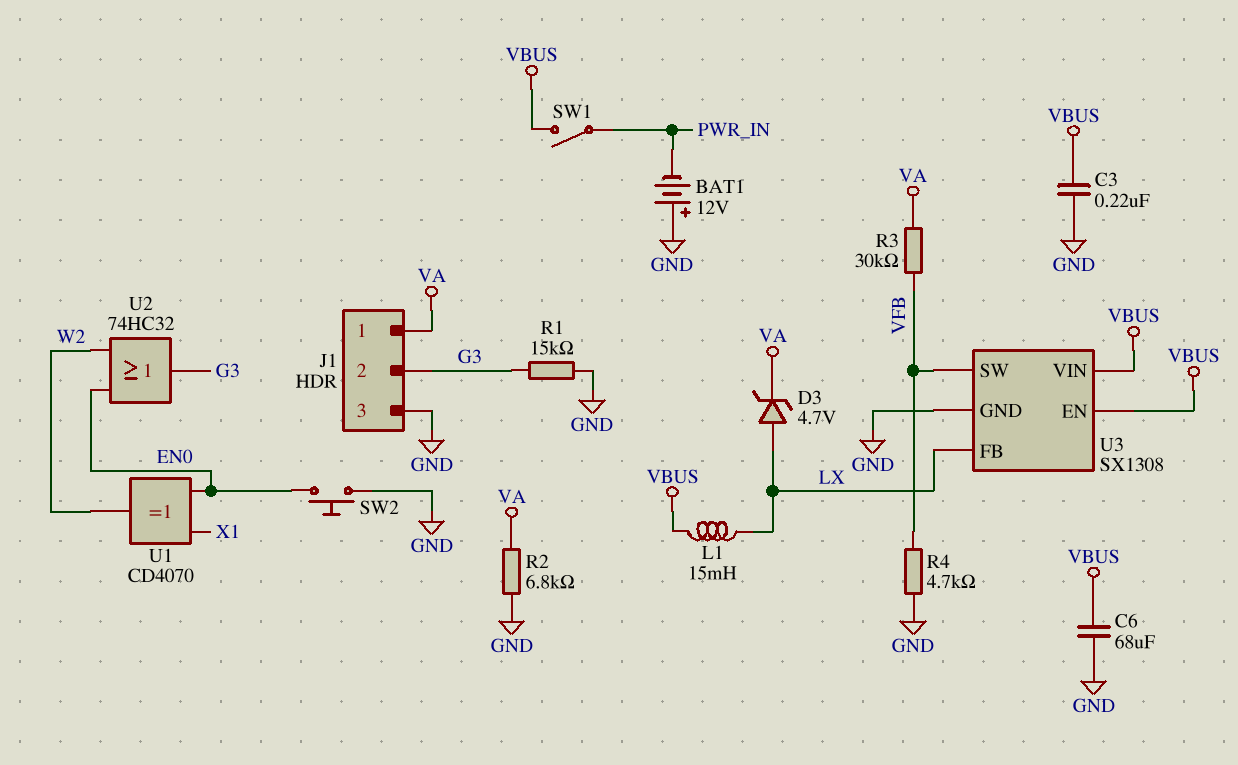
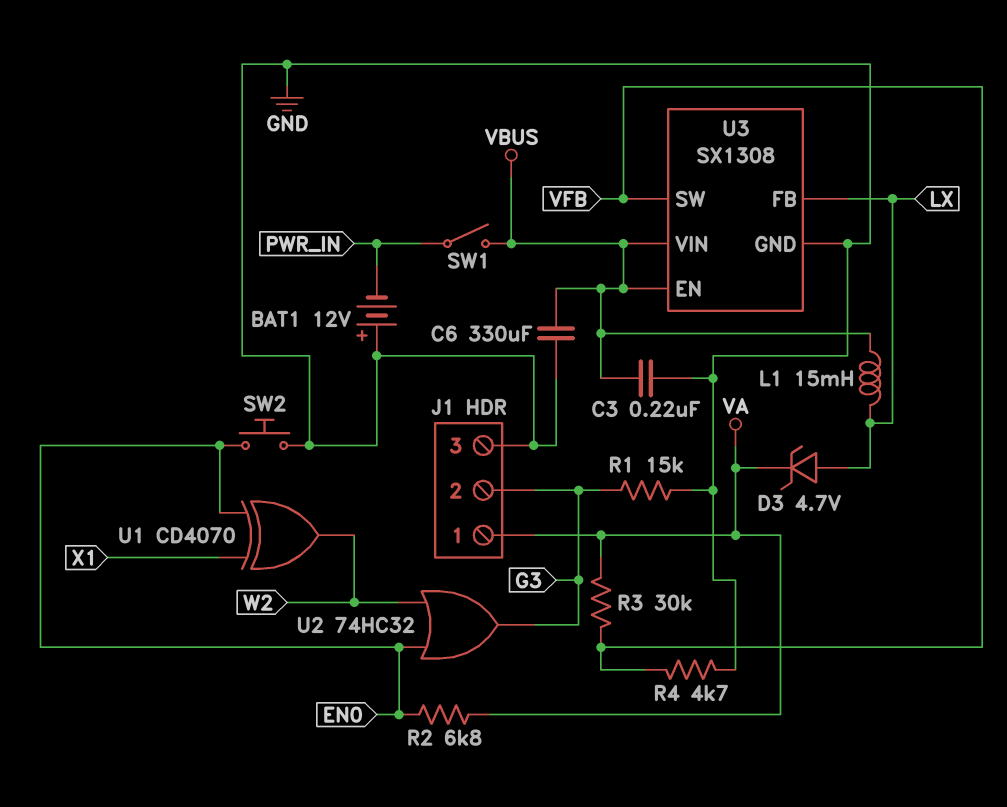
C6: 68uF (GND, VBUS) -> 330uF (GND, VBUS)
R2: 6.8k (GND, VA) -> 6.8k (EN0, VA)

